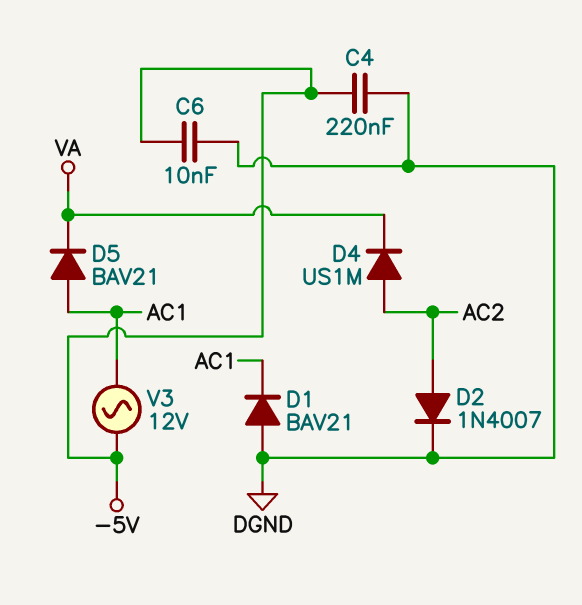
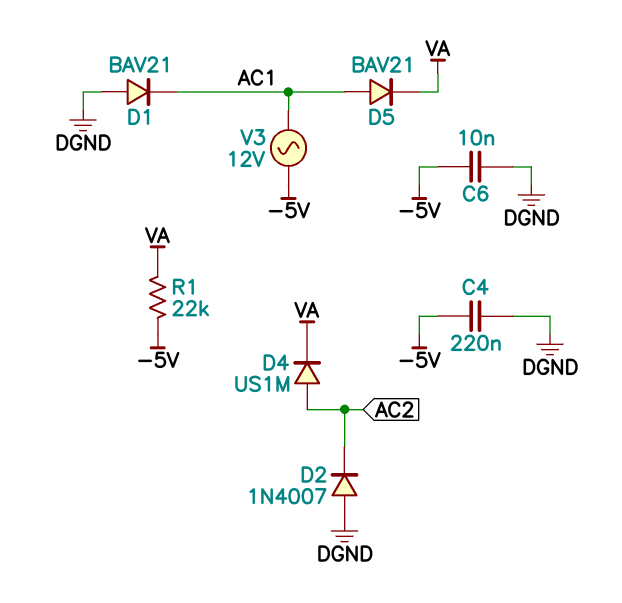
D2: diode 1N4007 (A AC2, K DGND) -> diode 1N4007 (A DGND, K AC2)
R1: none -> 22k (-5V, VA)

